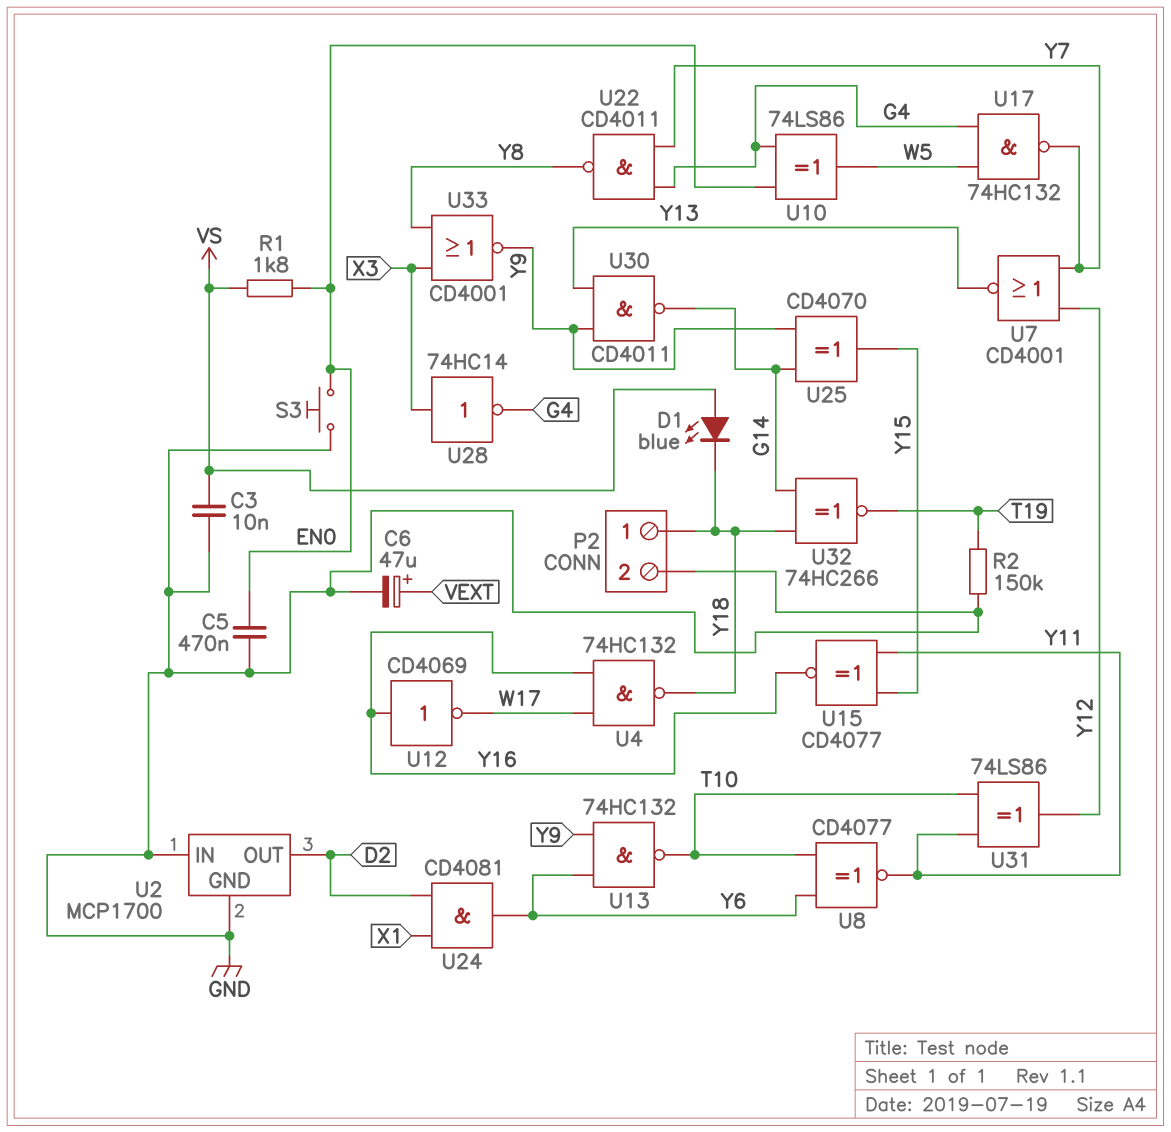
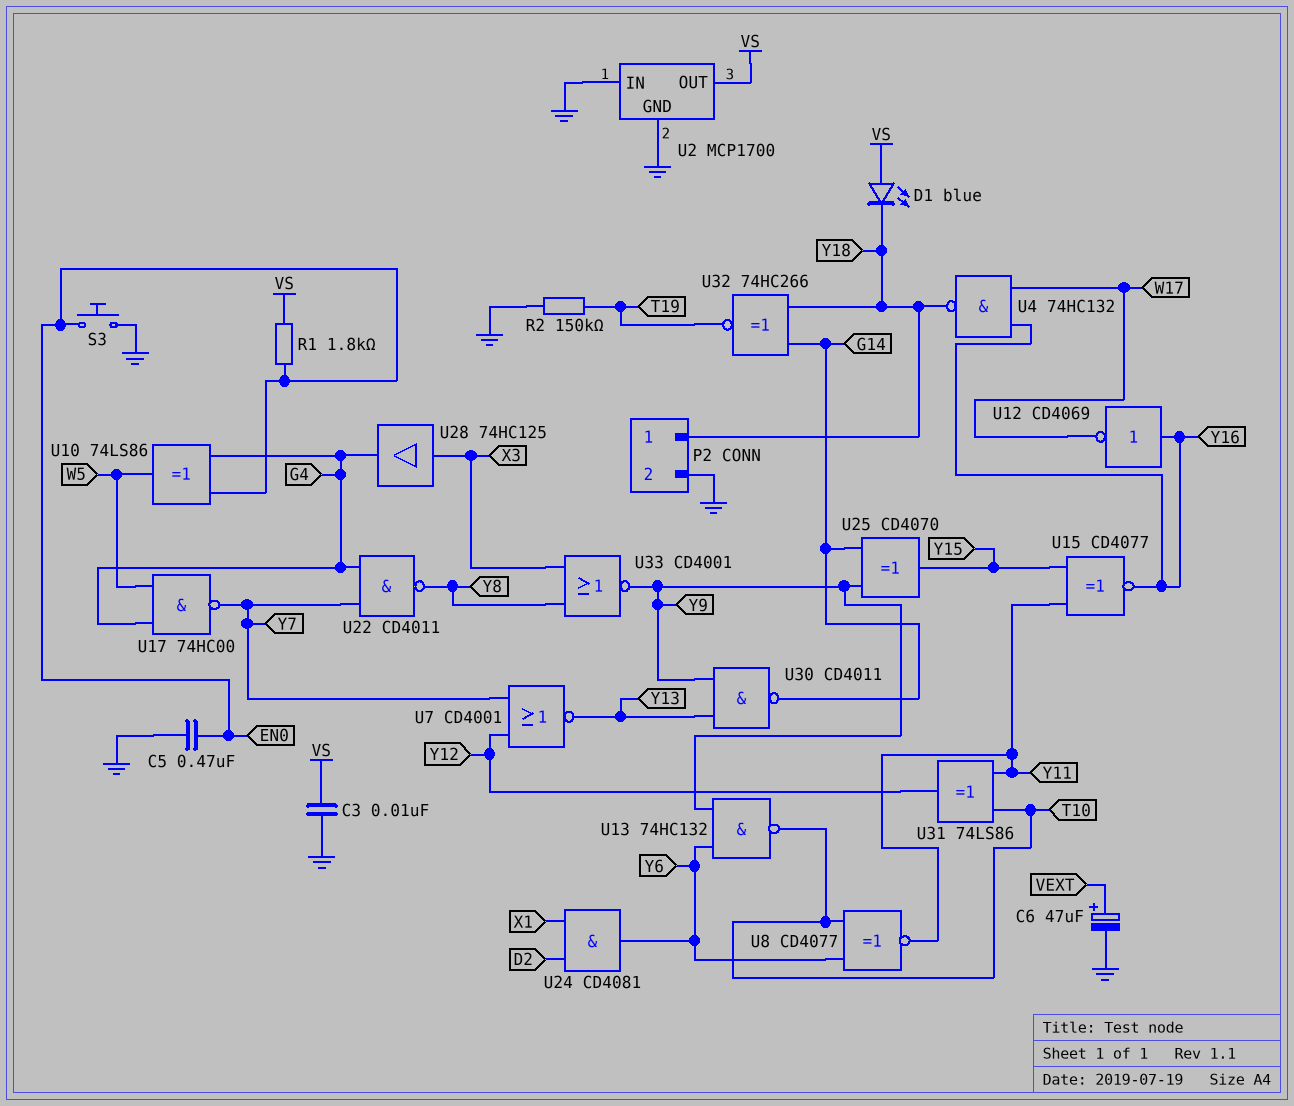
U2 pin OUT: D2 -> VS
U17: NAND 74HC132 (in G4, in W5, out Y7) -> NAND 74HC00 (in G4, in W5, out Y7)
U28: NOT 74HC14 (in X3, out G4) -> buffer 74HC125 (in X3, out G4)

